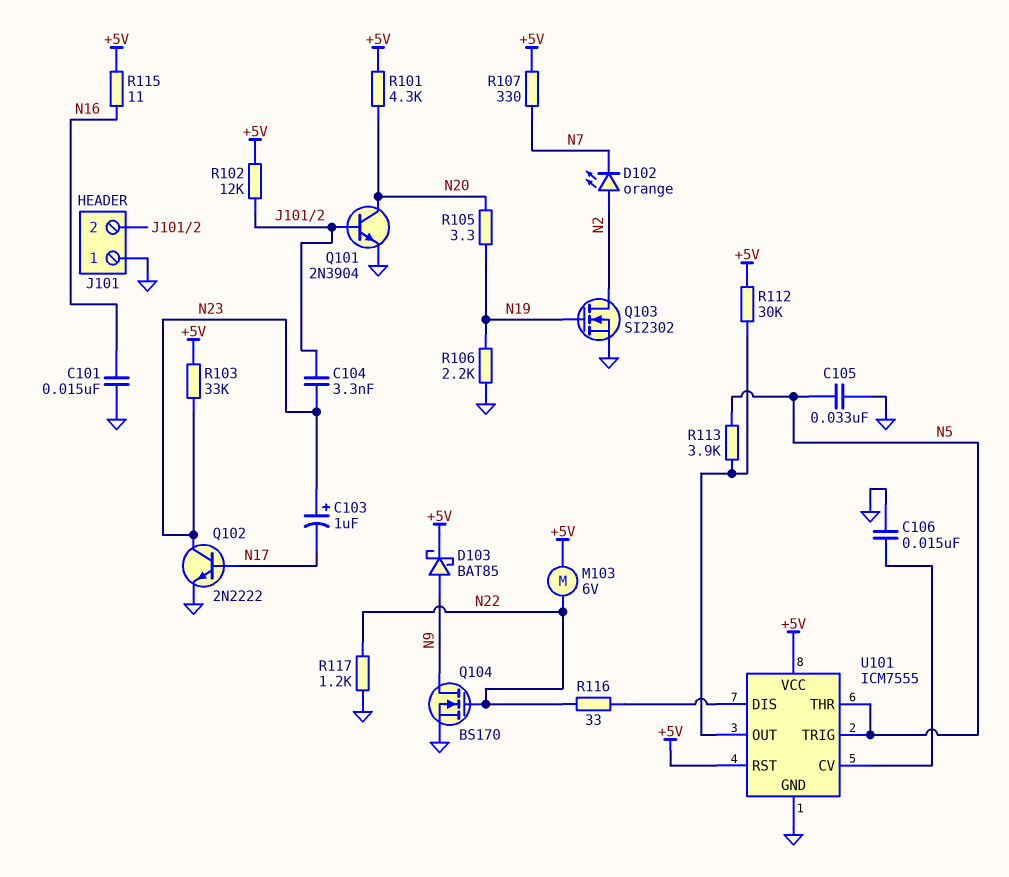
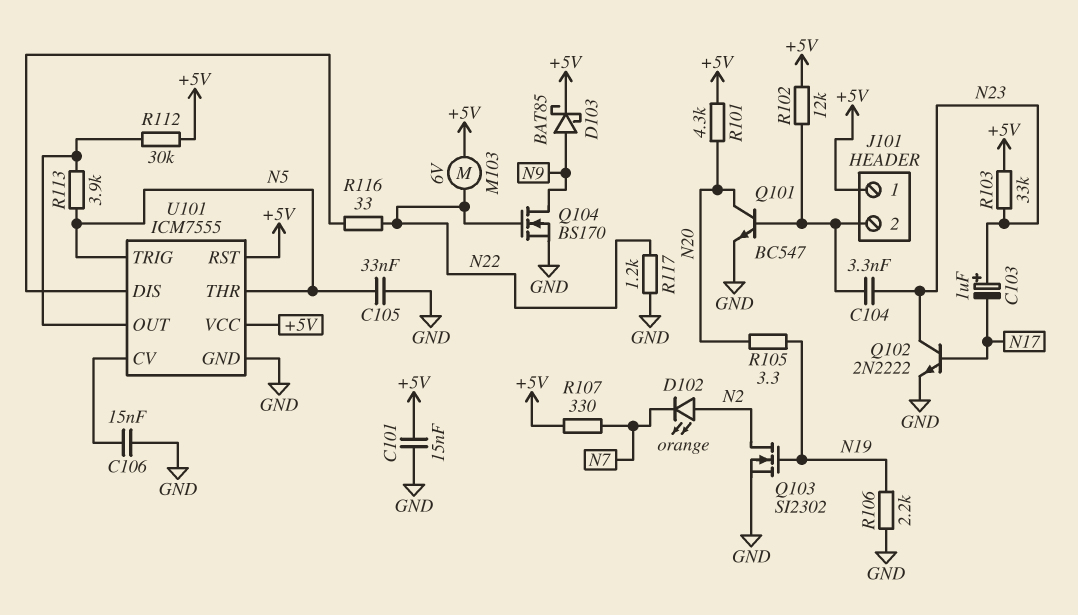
C101: 15nF (GND, N16) -> 15nF (+5V, GND)
J101 pin 1: GND -> +5V
Q101: NPN 2N3904 (B J101/2, C N20, E GND) -> NPN BC547 (B J101/2, C N20, E GND)
R115: 11 (+5V, N16) -> none

